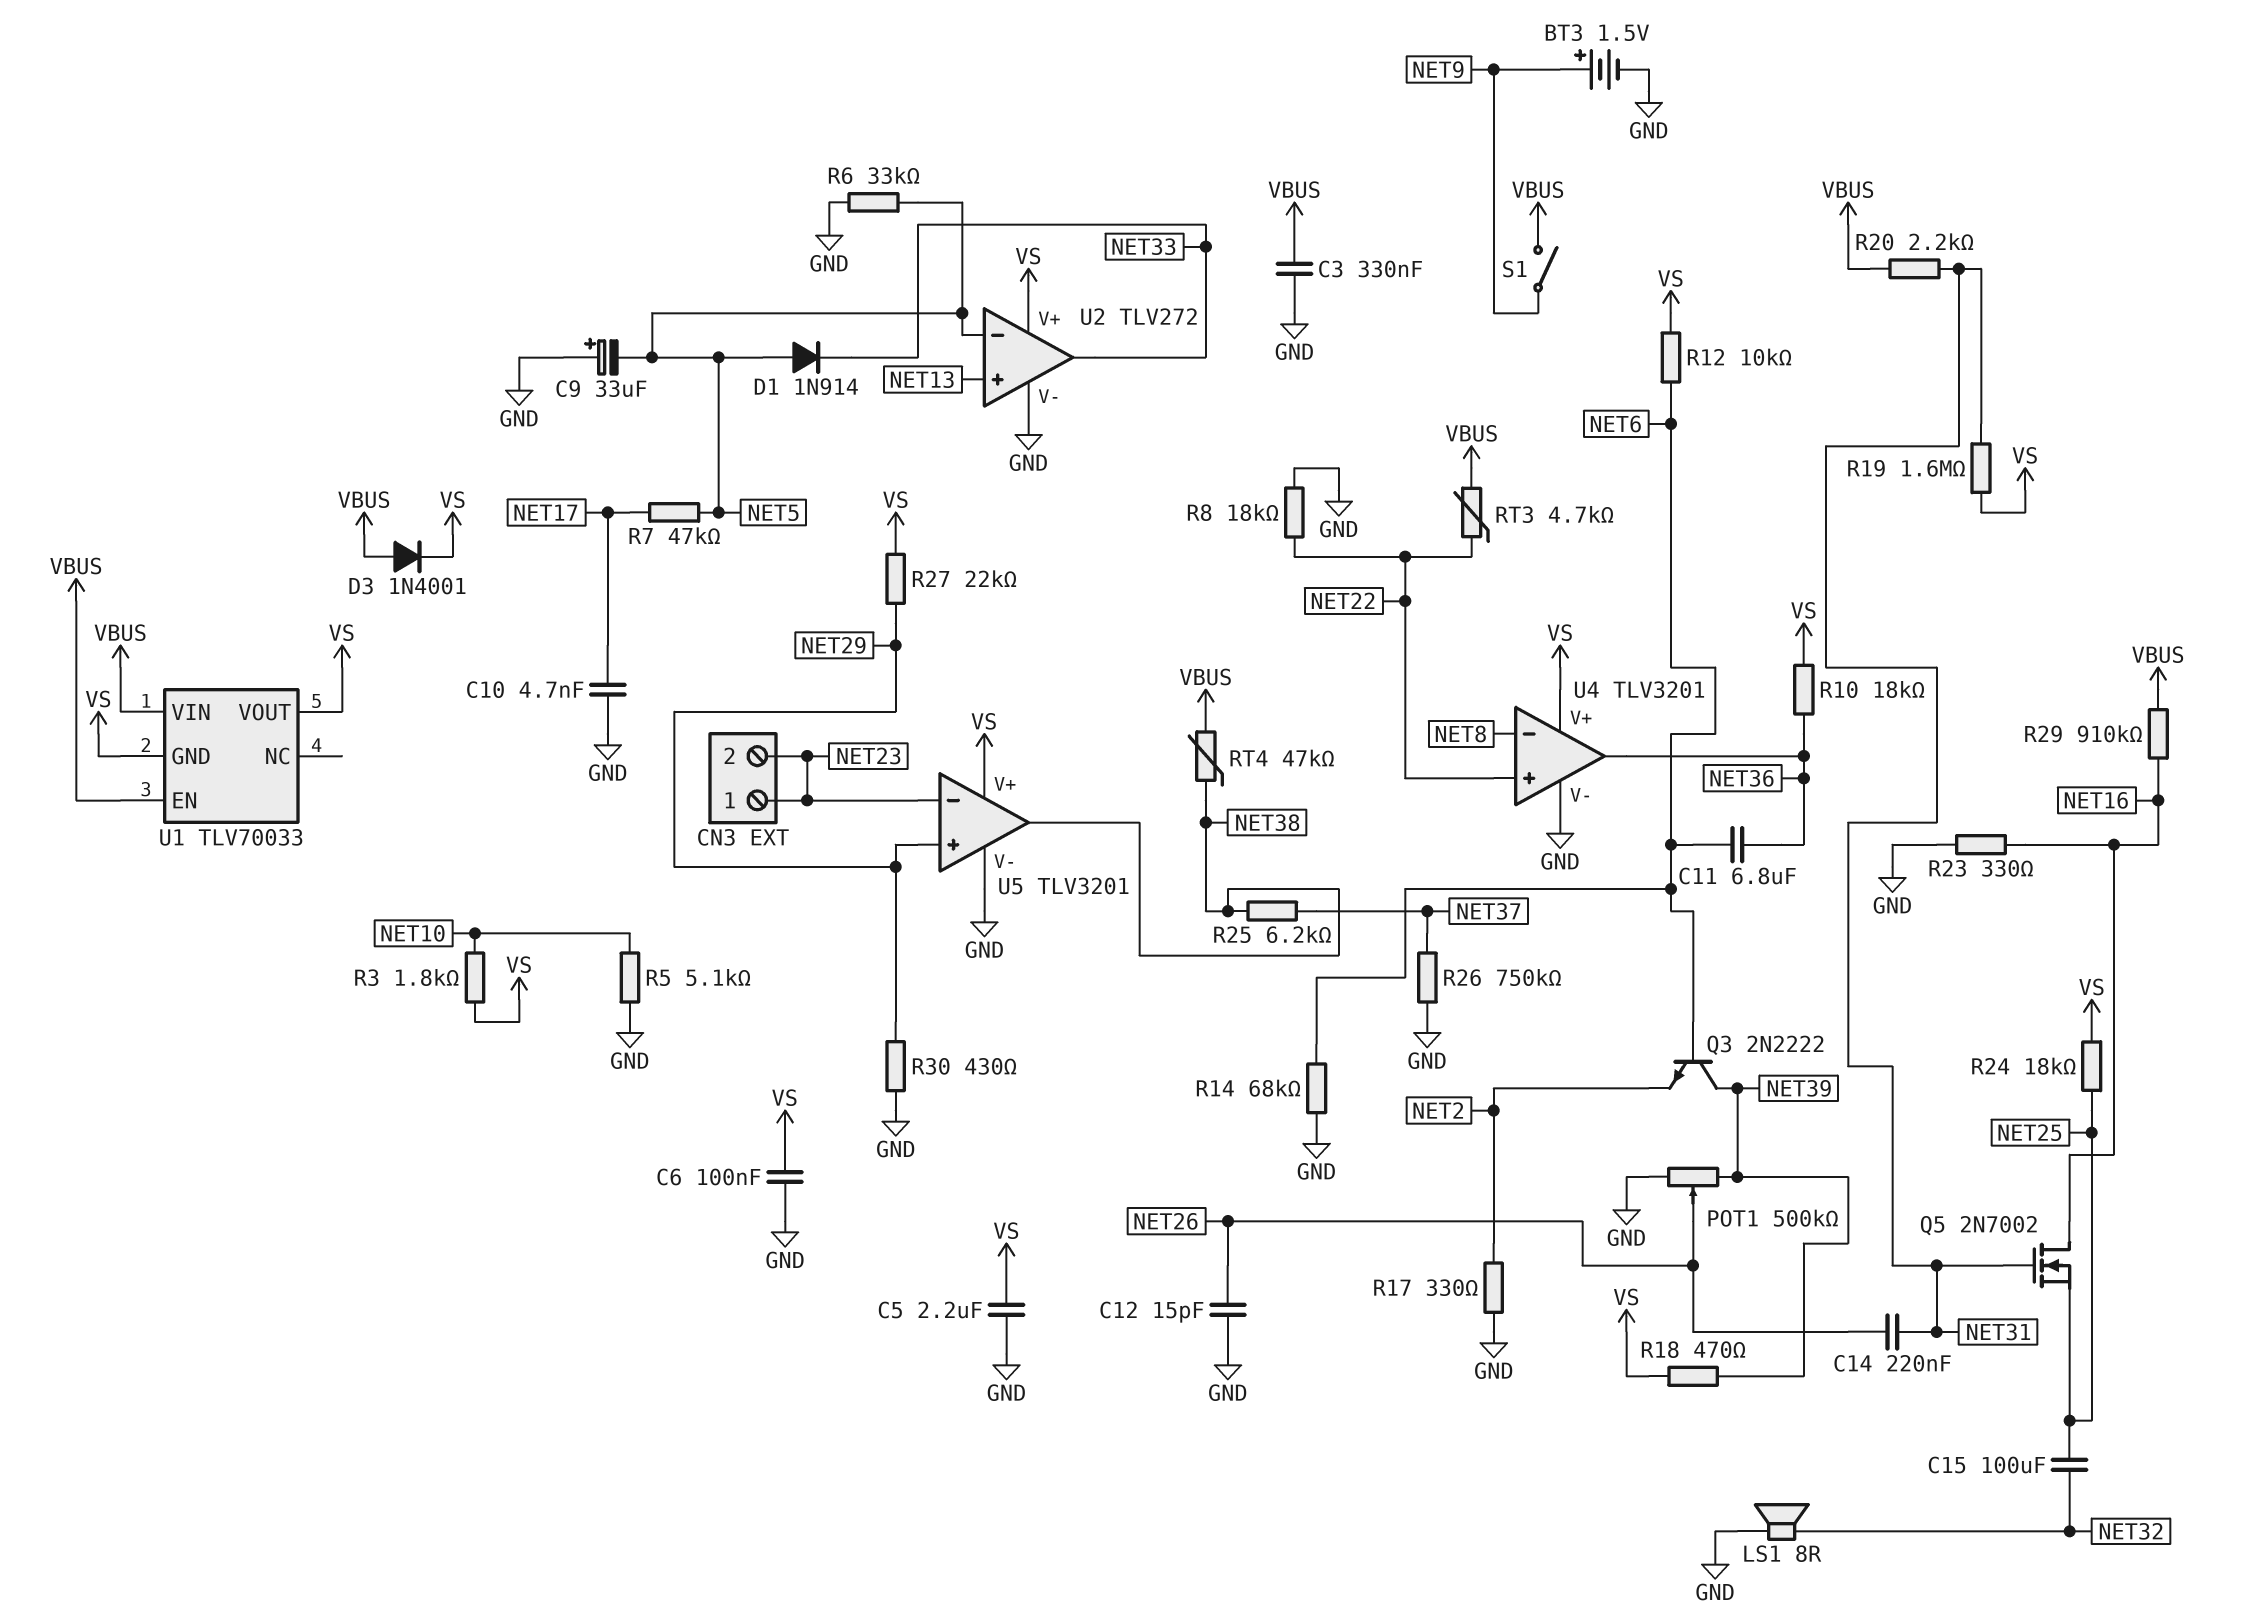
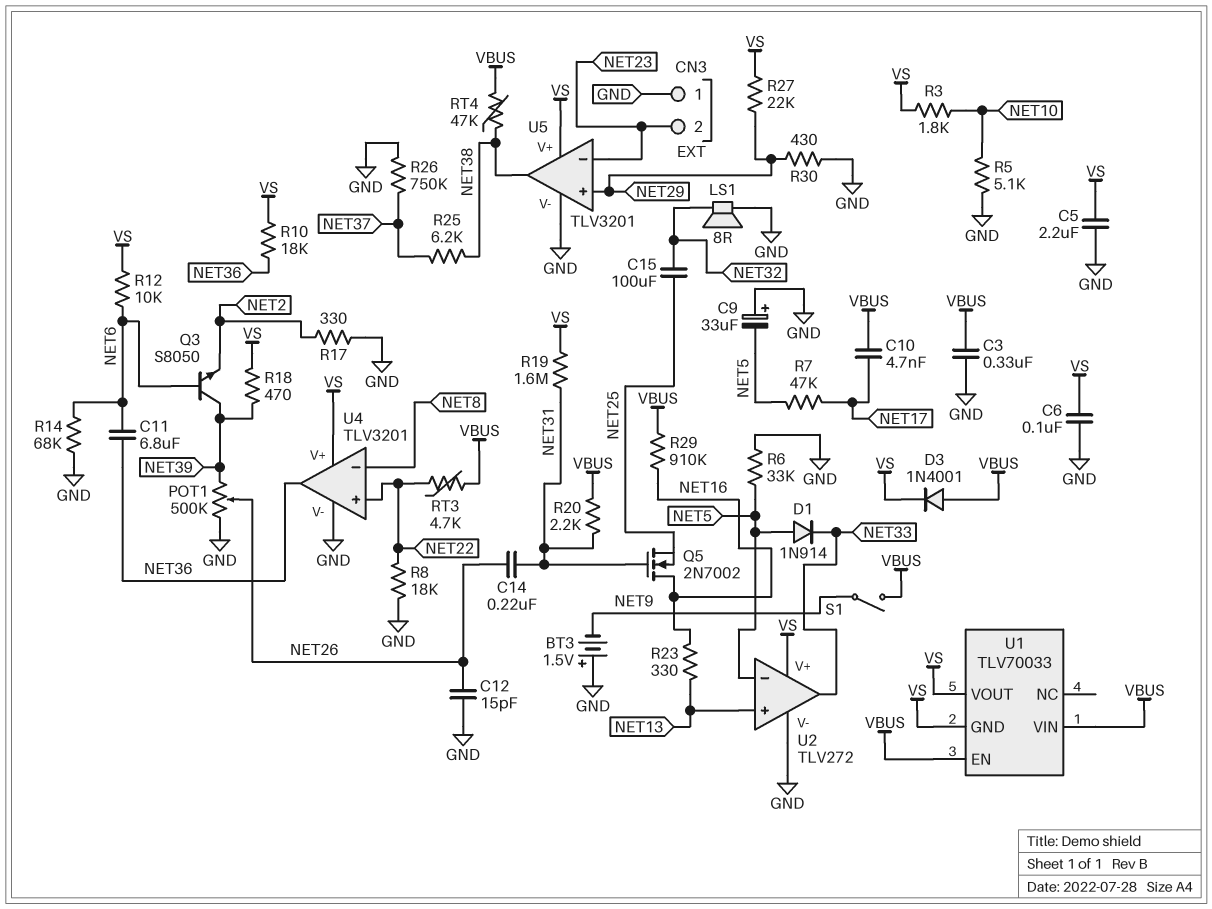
BT3: 1.5V (plus NET9, minus GND) -> 1.5V (plus GND, minus NET9)
C10: 4.7nF (GND, NET17) -> 4.7nF (NET17, VBUS)
CN3 pin 1: NET23 -> GND
Q3: NPN 2N2222 (B NET6, C NET39, E NET2) -> NPN S8050 (B NET6, C NET39, E NET2)
R23: 330 (GND, NET16) -> 330 (NET13, NET16)
R24: 18k (NET25, VS) -> none

